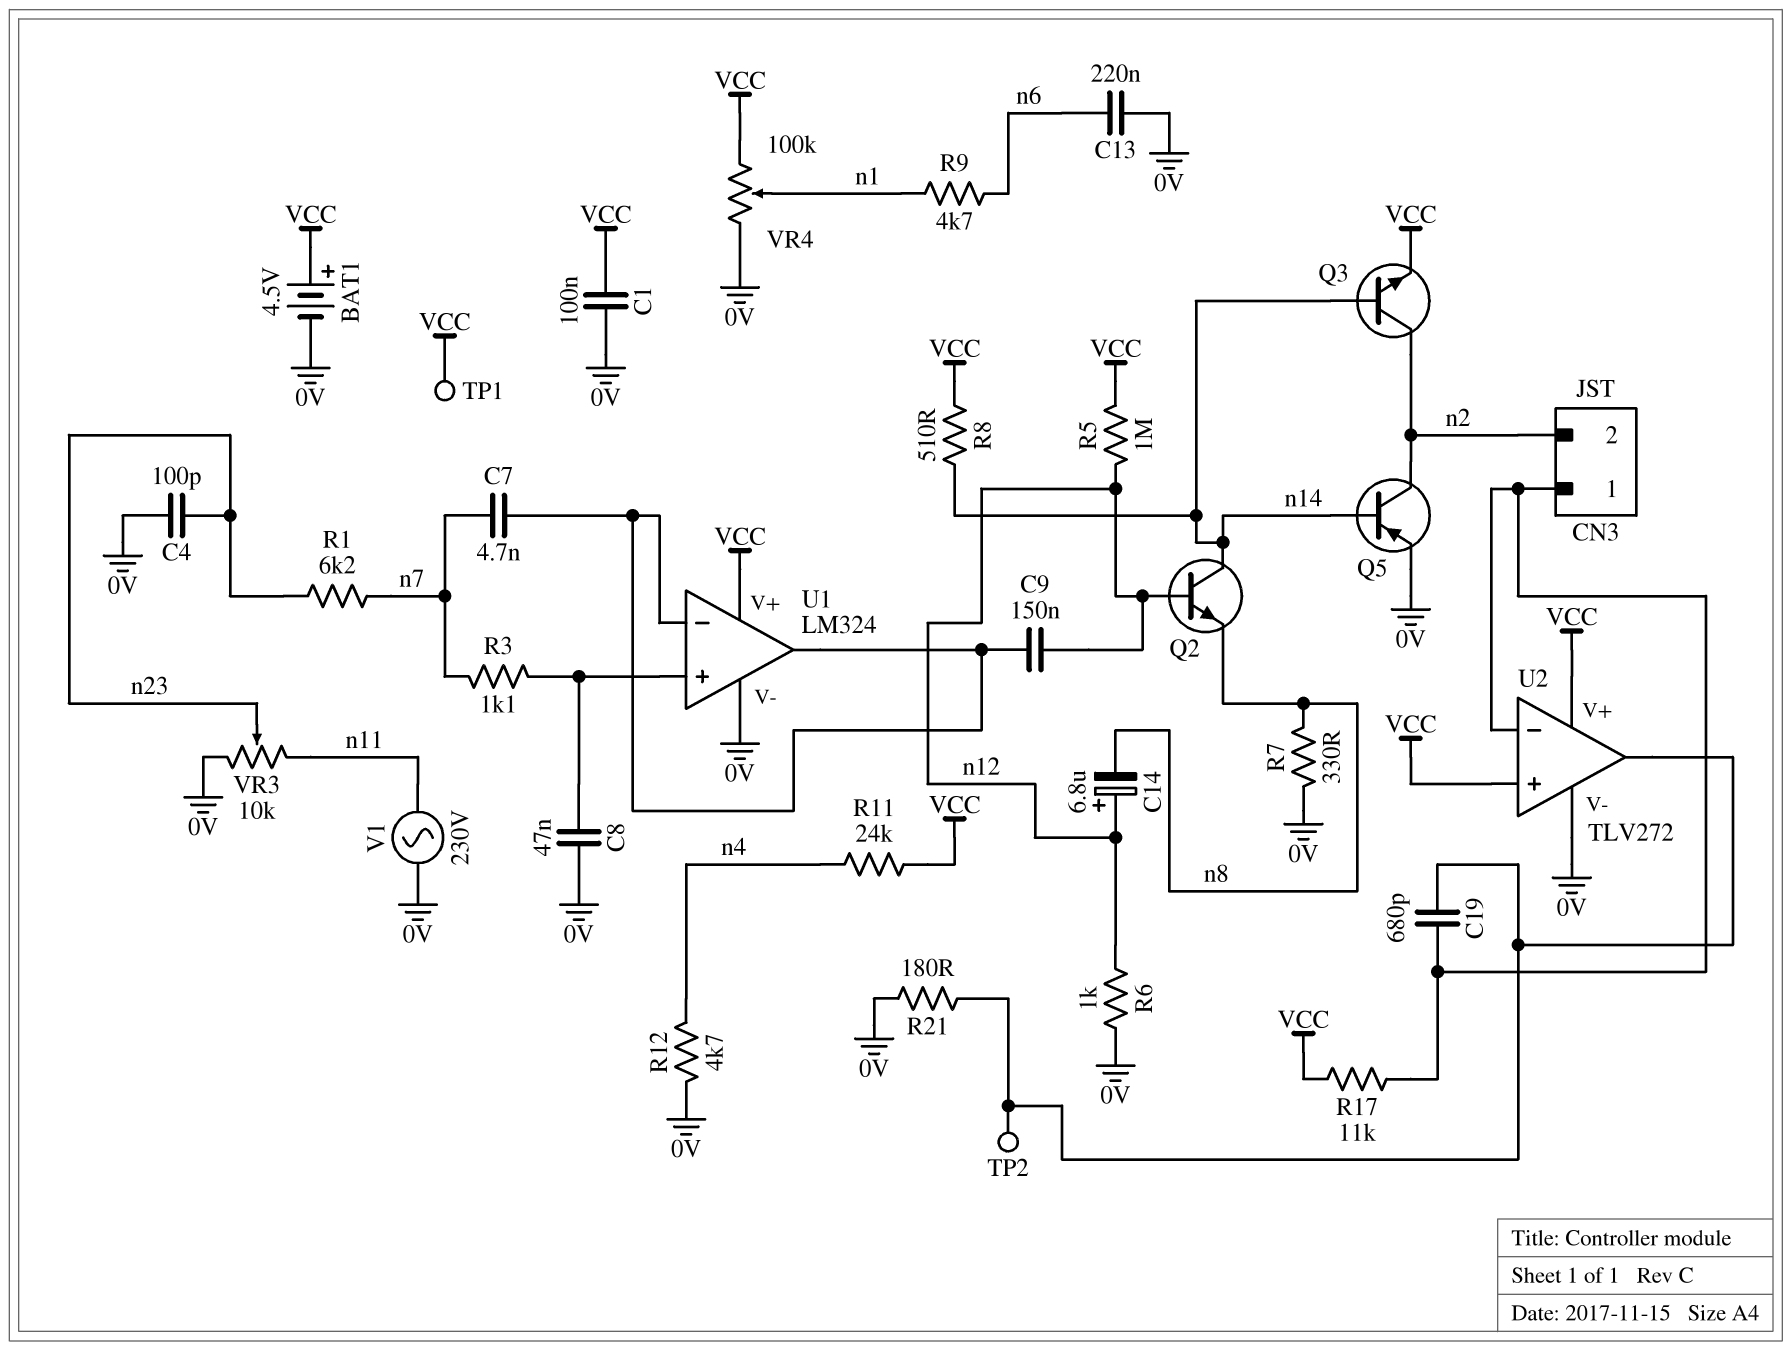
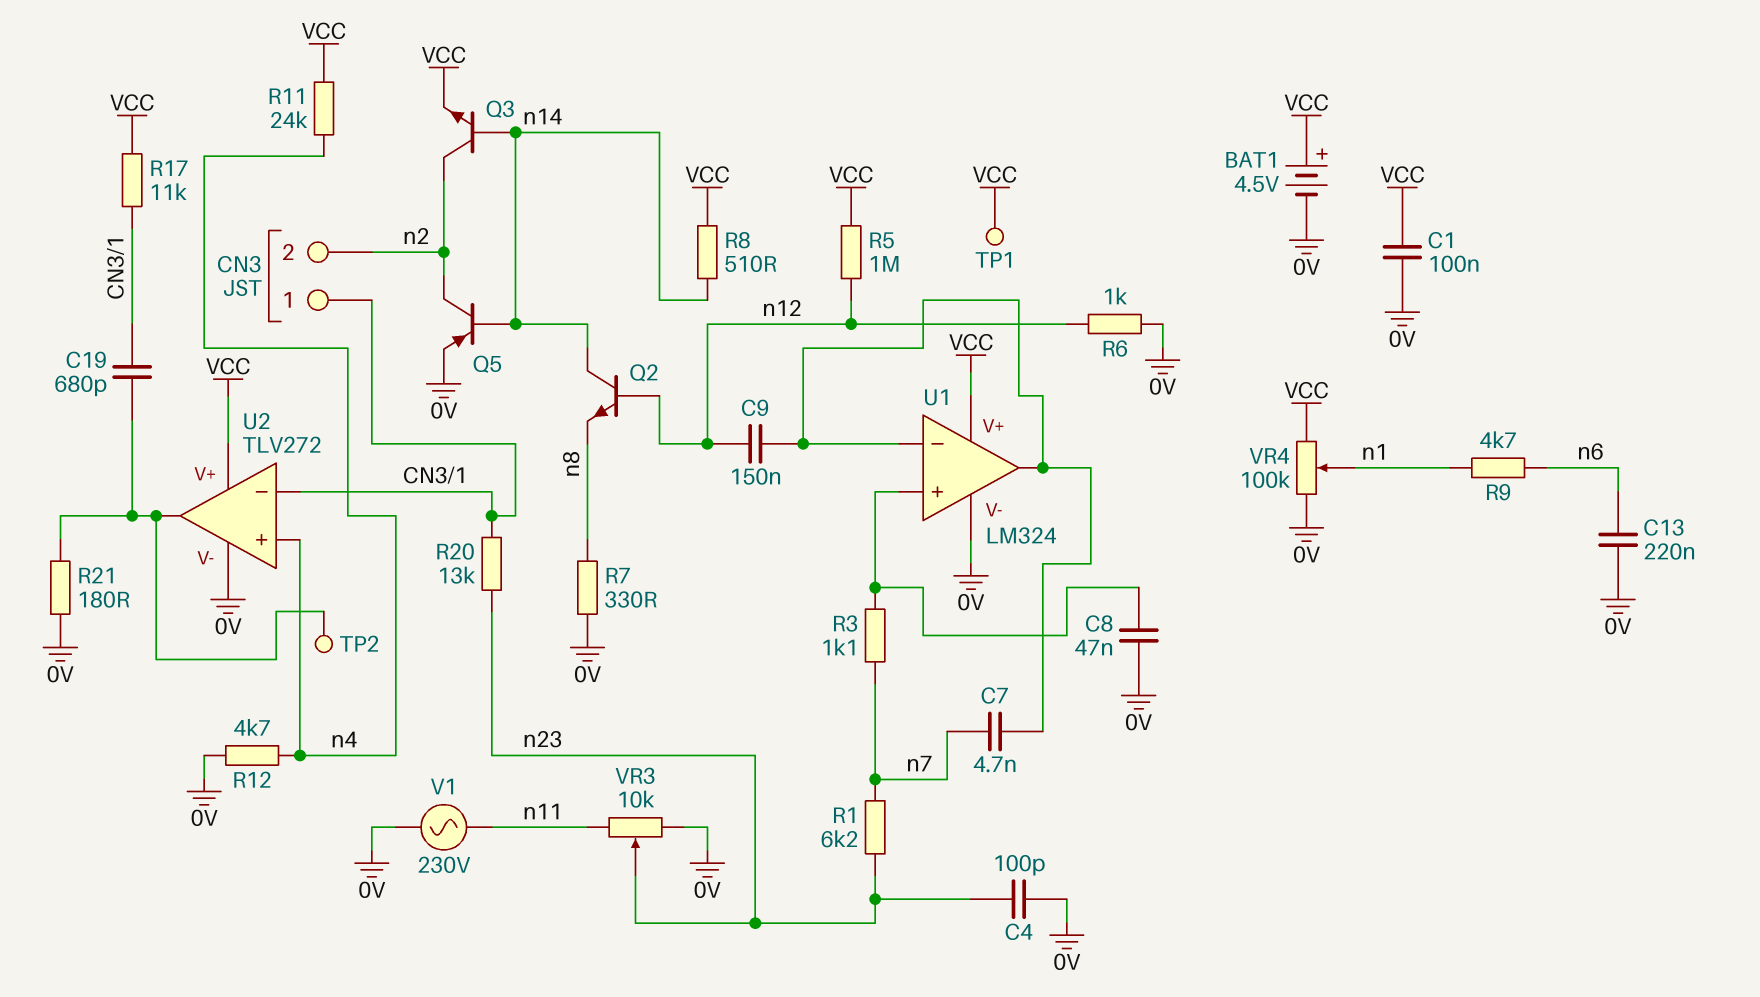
C14: 6.8uF (plus n12, minus n8) -> none
R20: none -> 13k (CN3/1, n23)
U2 pin in+: VCC -> n4

